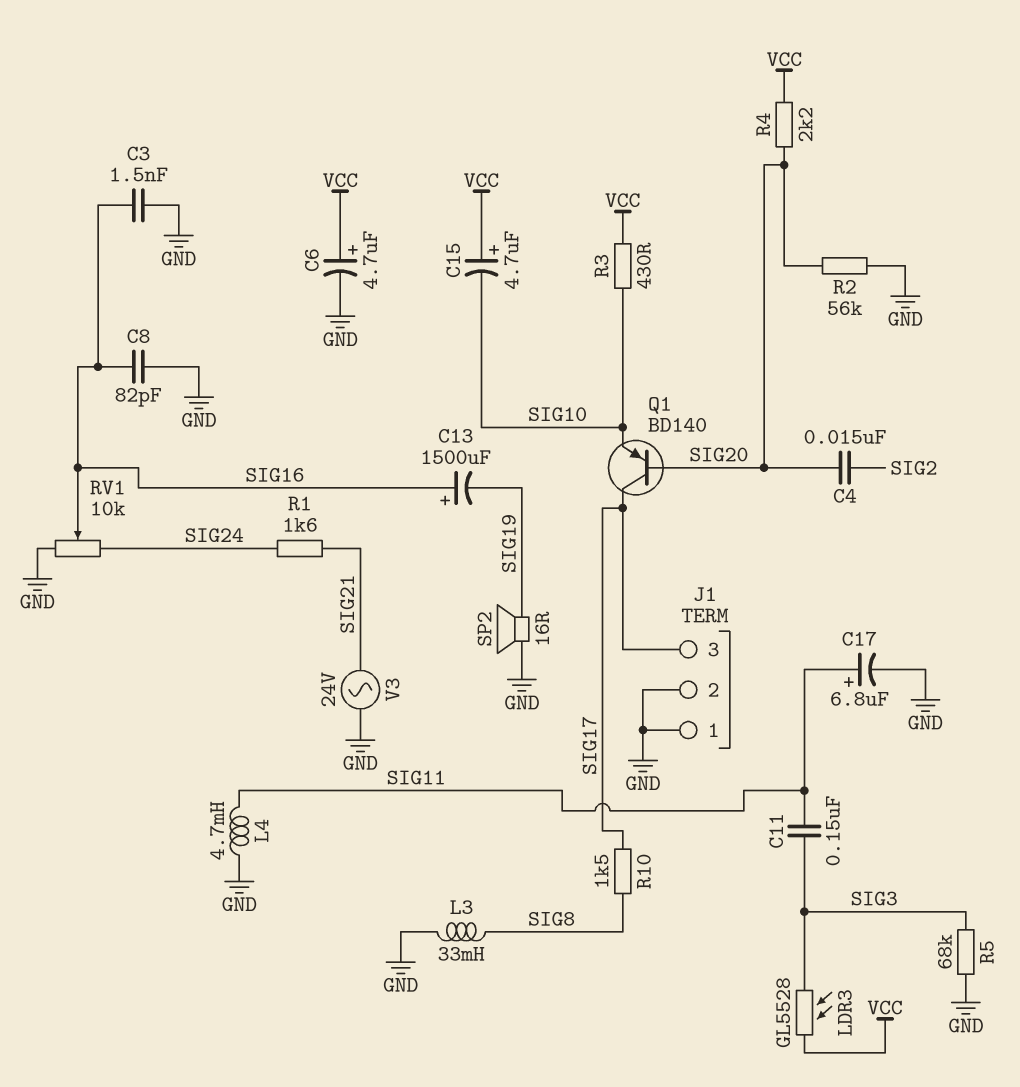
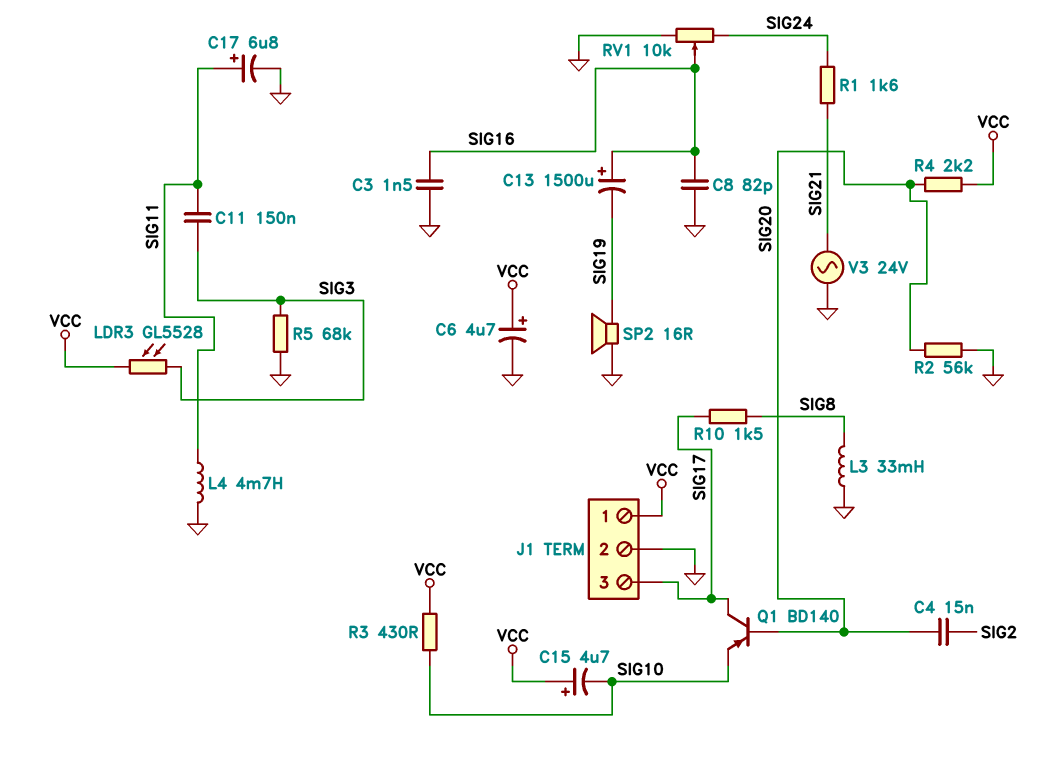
J1 pin 1: GND -> VCC

